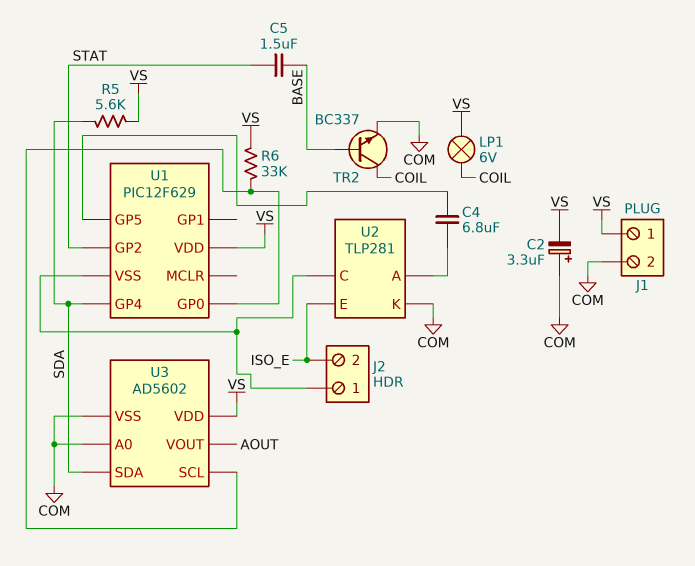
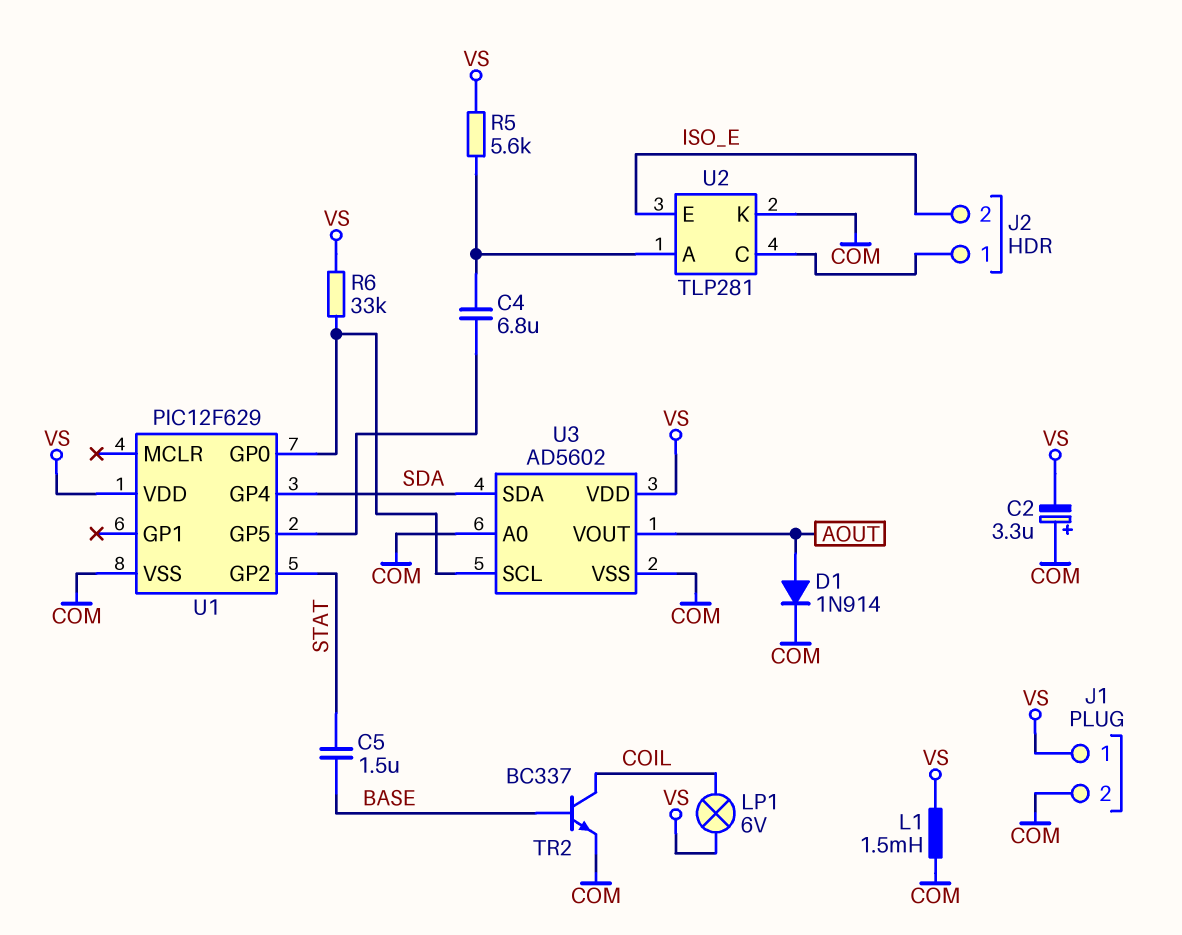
D1: none -> diode 1N914 (A AOUT, K COM)
L1: none -> 1.5mH (COM, VS)
R5: 5.6k (SDA, VS) -> 5.6k (U2/A, VS)
U1 pin VSS: J2/1 -> COM

